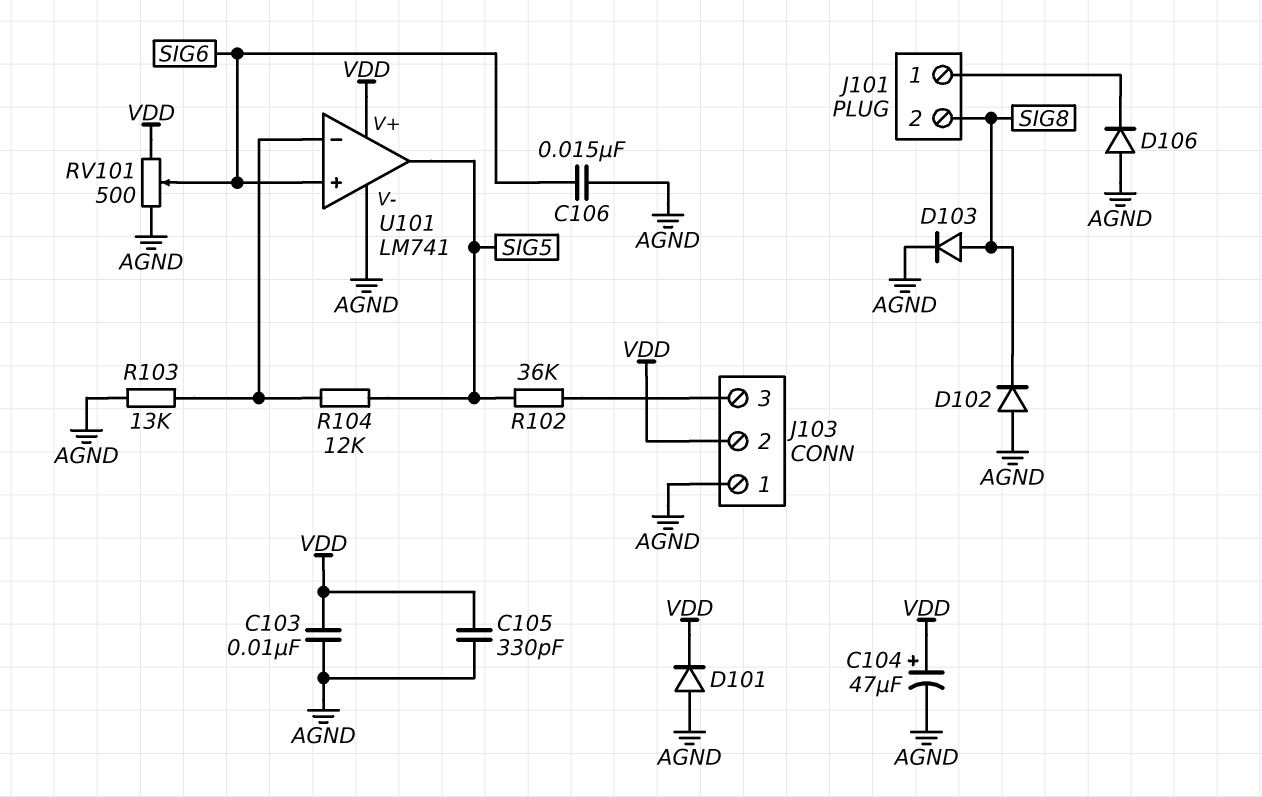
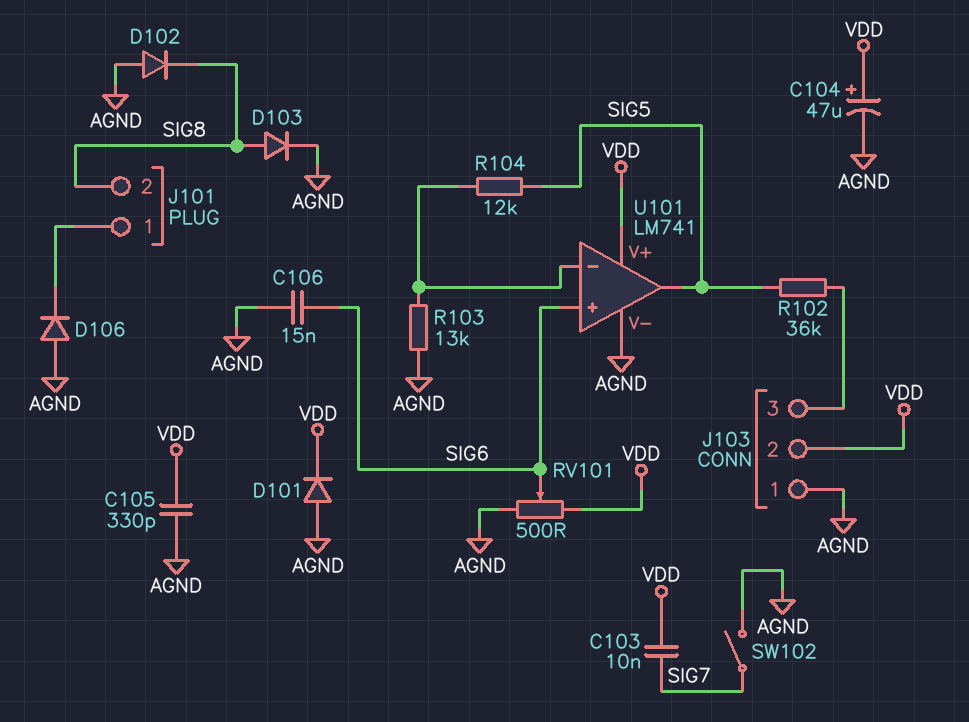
C103: 10nF (AGND, VDD) -> 10nF (SIG7, VDD)
SW102: none -> switch (AGND, SIG7)

